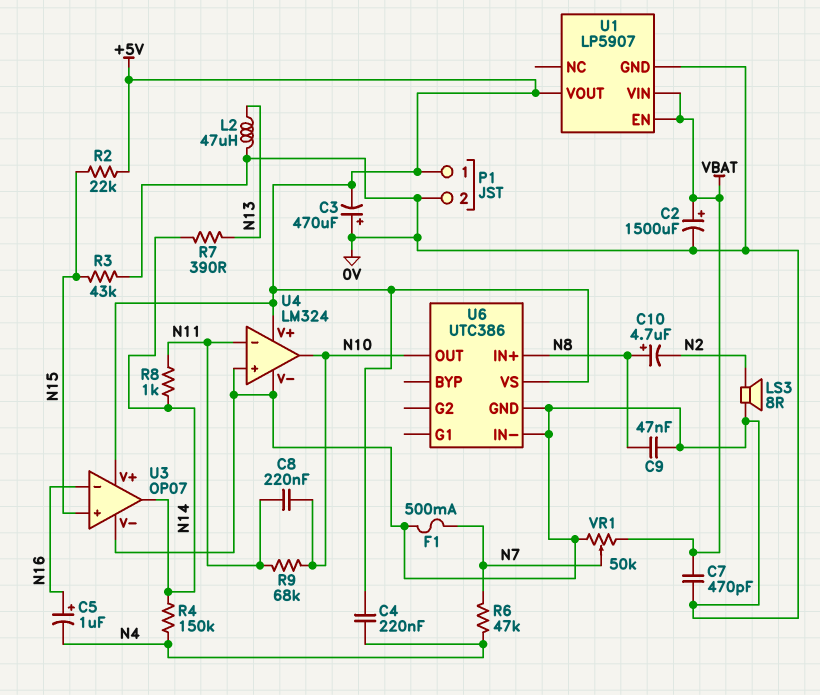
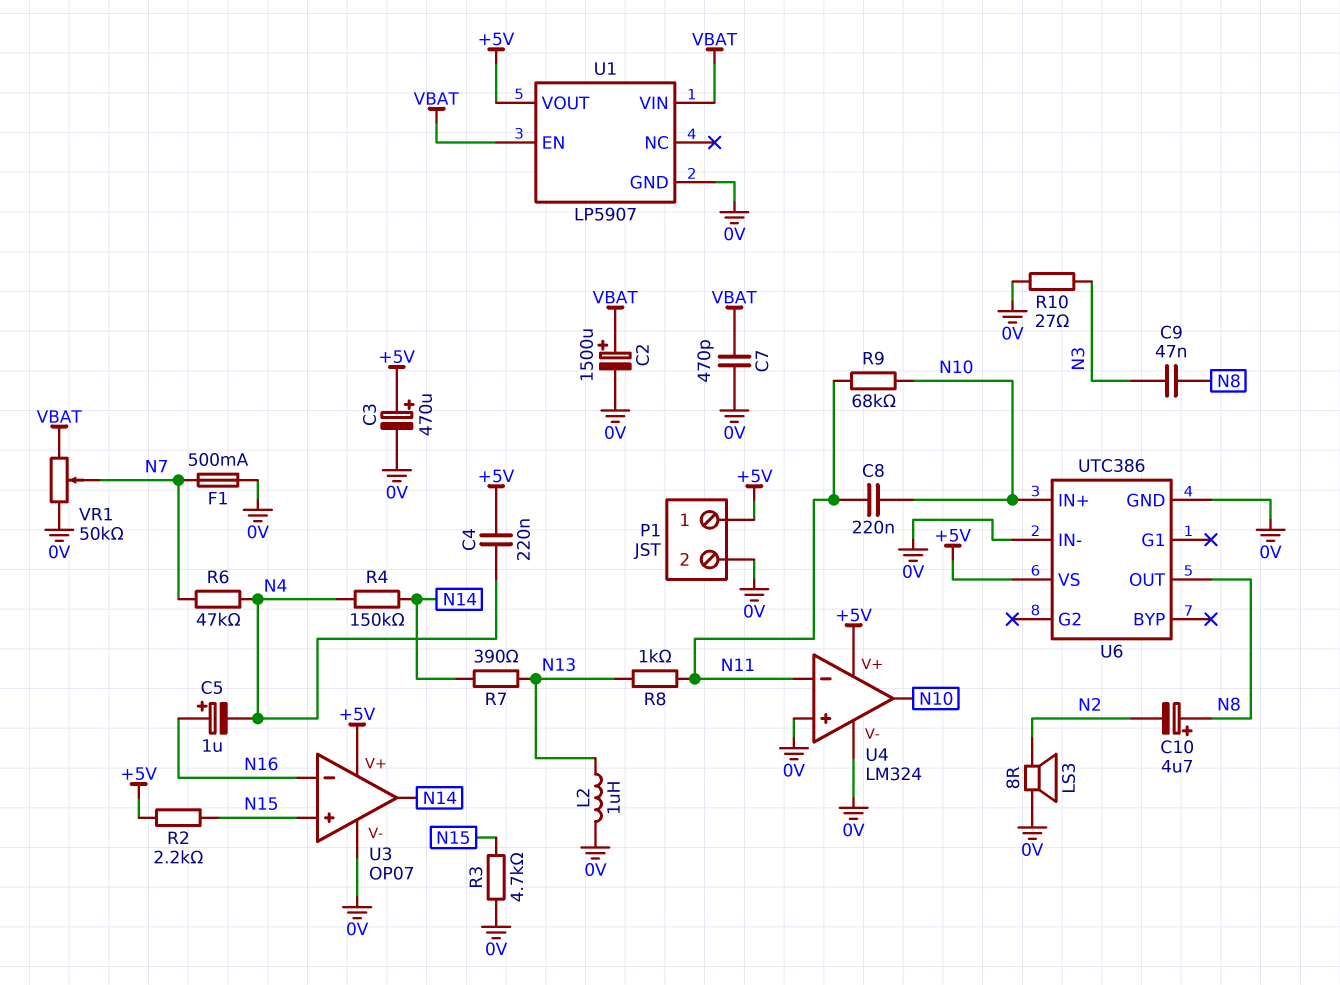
C3: 470uF (plus 0V, minus +5V) -> 470uF (plus +5V, minus 0V)
C9: 47nF (0V, N8) -> 47nF (N3, N8)
L2: 47uH (0V, N13) -> 1uH (0V, N13)
R2: 22k (+5V, N15) -> 2.2k (+5V, N15)
R3: 43k (0V, N15) -> 4.7k (0V, N15)
R8: 1k (N11, N14) -> 1k (N11, N13)
R10: none -> 27 (0V, N3)
U6 pin IN+: N8 -> N10
U6 pin OUT: N10 -> N8

